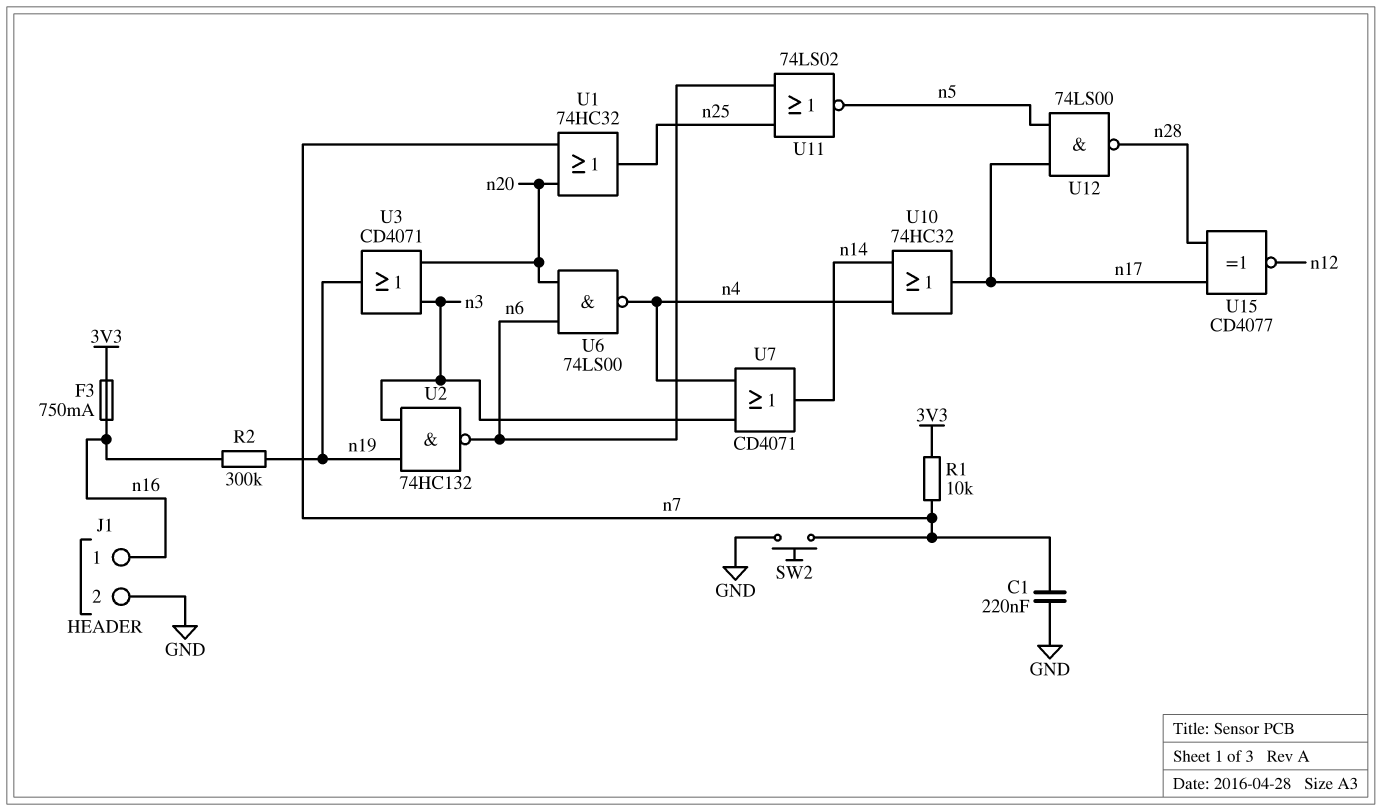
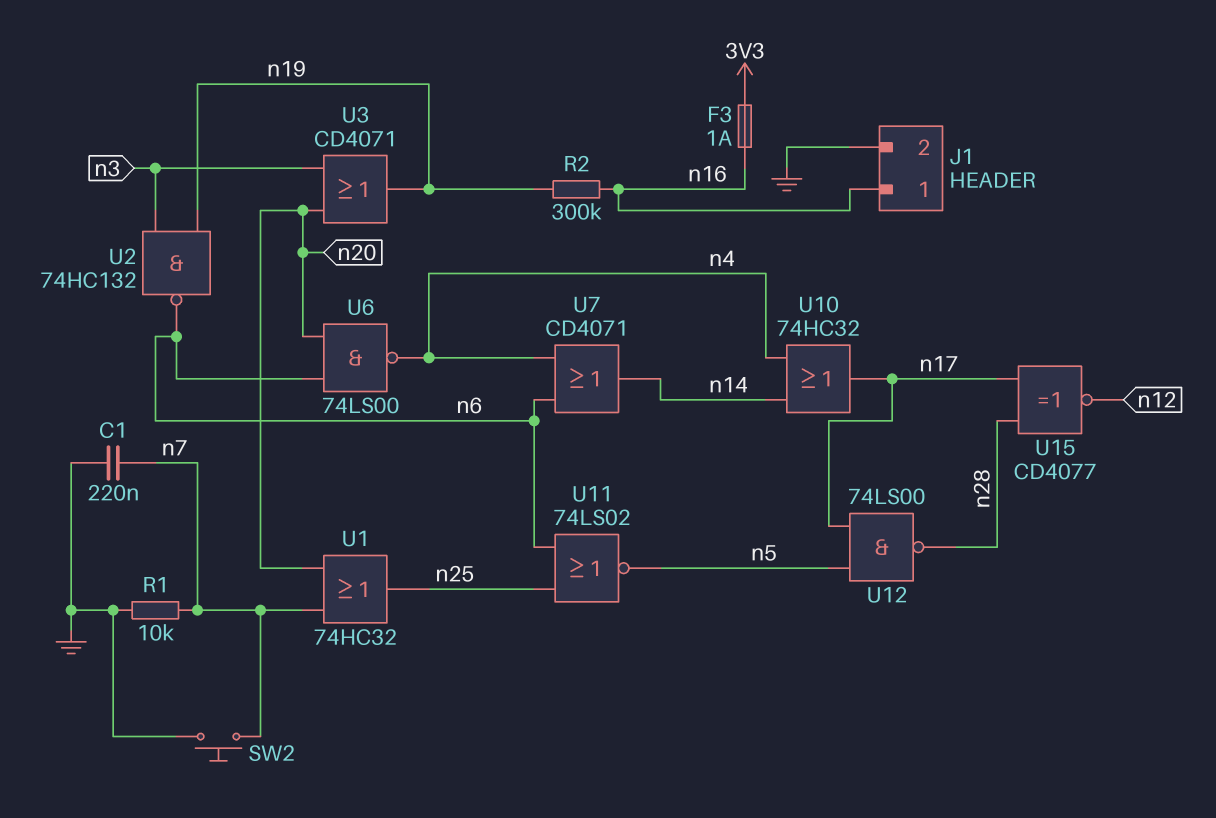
F3: 750mA (3V3, n16) -> 1A (3V3, n16)
R1: 10k (3V3, n7) -> 10k (GND, n7)
U7: OR CD4071 (in n3, in n4, out n14) -> OR CD4071 (in n4, in n6, out n14)

